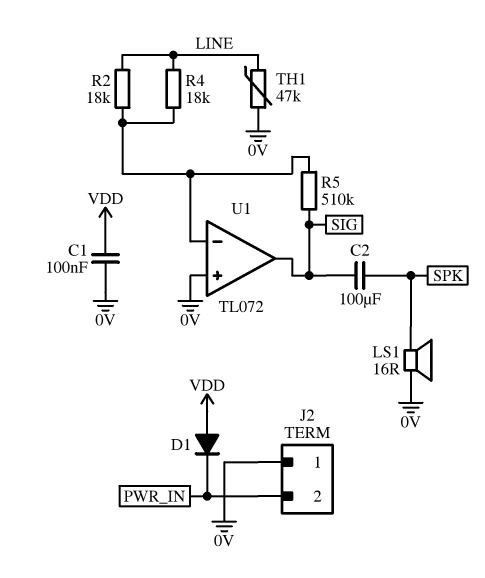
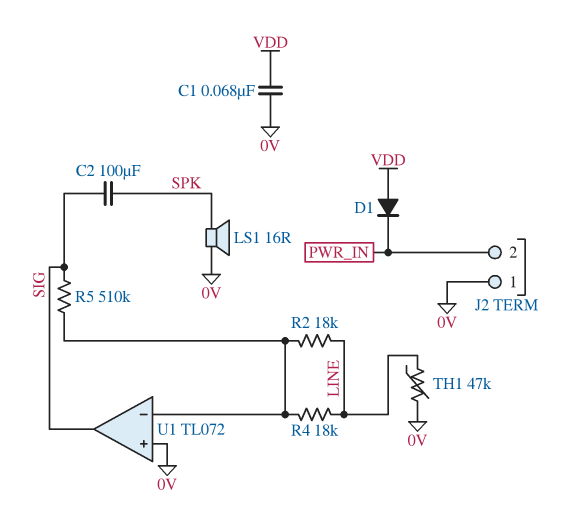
C1: 100nF (0V, VDD) -> 68nF (0V, VDD)

